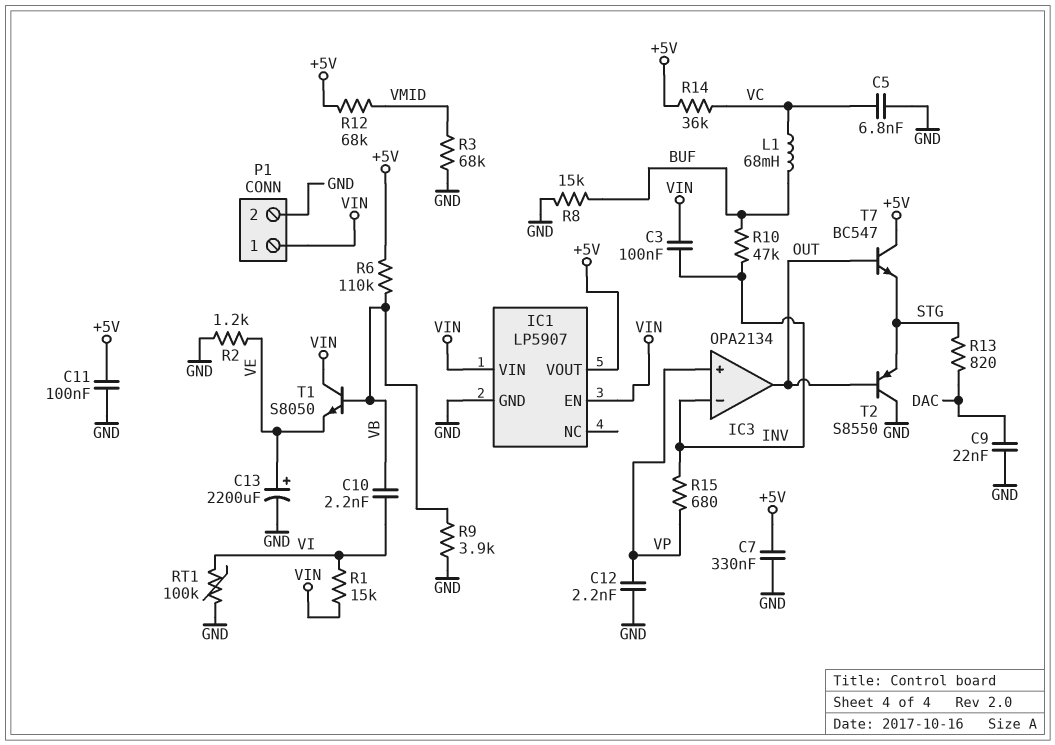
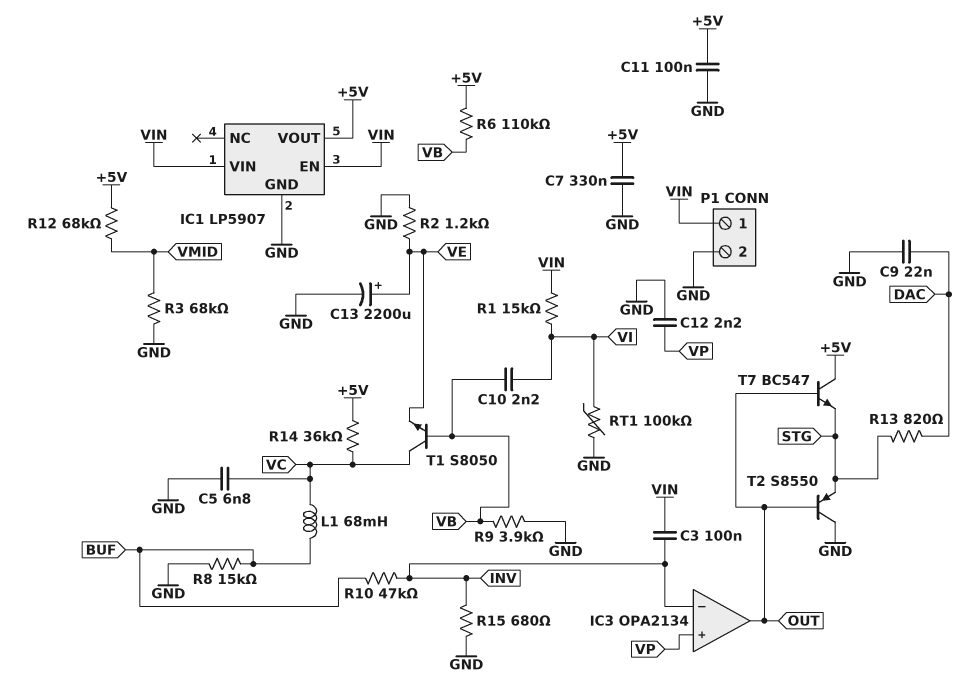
R15: 680 (INV, VP) -> 680 (GND, INV)
T1: NPN S8050 (B VB, C VIN, E VE) -> NPN S8050 (B VB, C VC, E VE)

